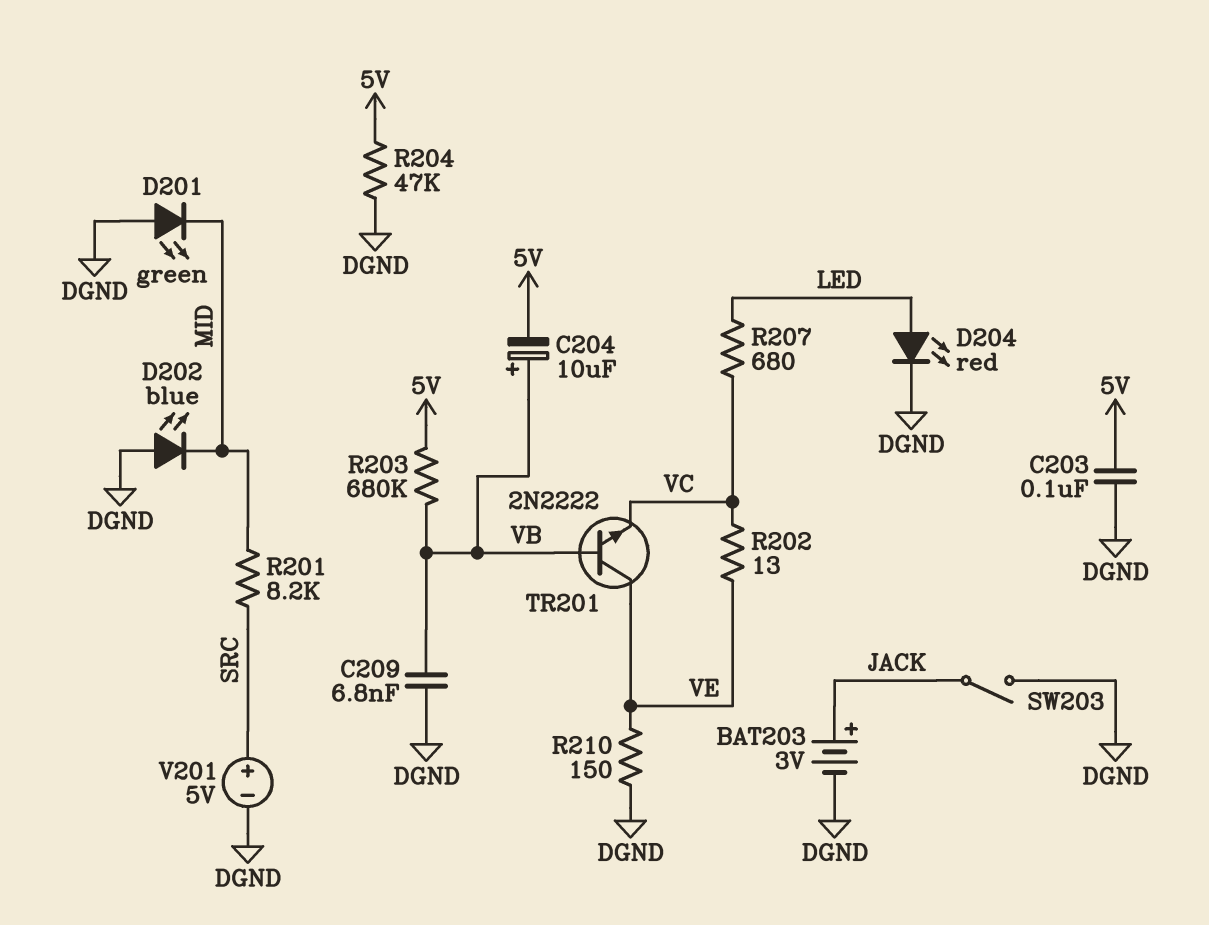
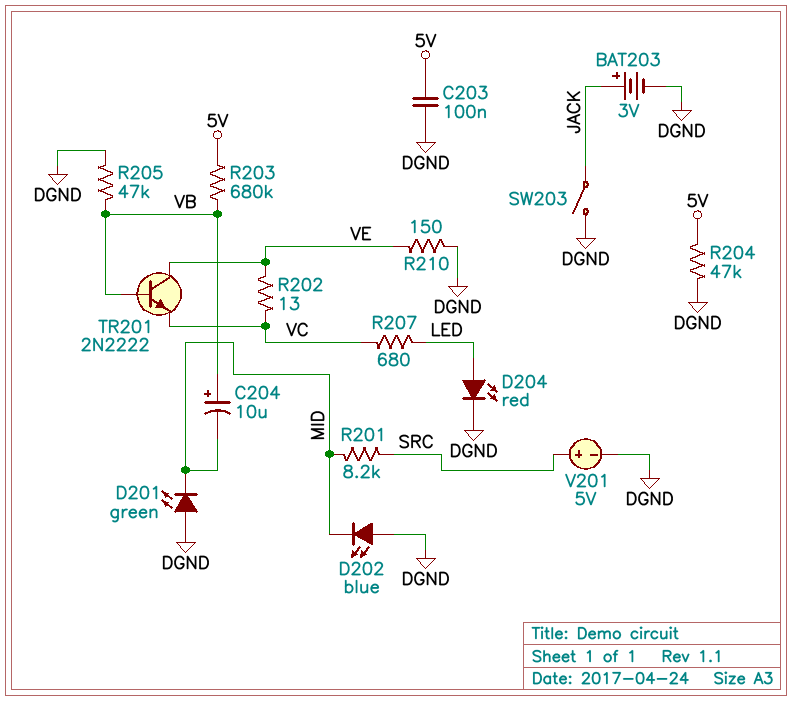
C204: 10uF (plus VB, minus 5V) -> 10uF (plus VB, minus MID)
C209: 6.8nF (DGND, VB) -> none
R205: none -> 47k (DGND, VB)

